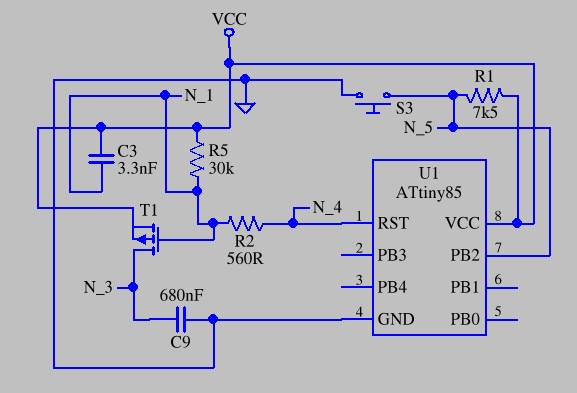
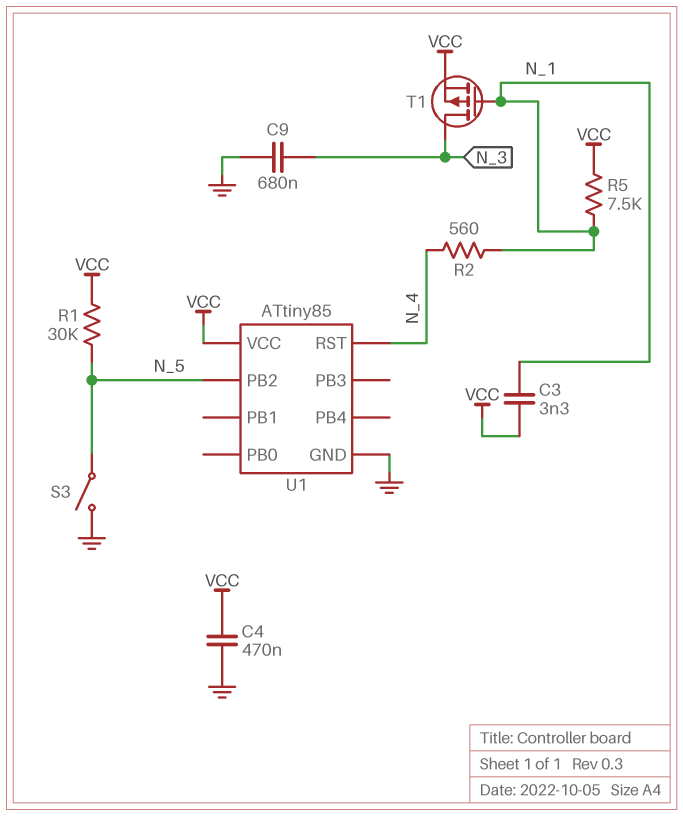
C4: none -> 470nF (GND, VCC)
R1: 7.5k (N_5, VCC) -> 30k (N_5, VCC)
R5: 30k (N_1, VCC) -> 7.5k (N_1, VCC)
S3: button (GND, N_5) -> switch (GND, N_5)

